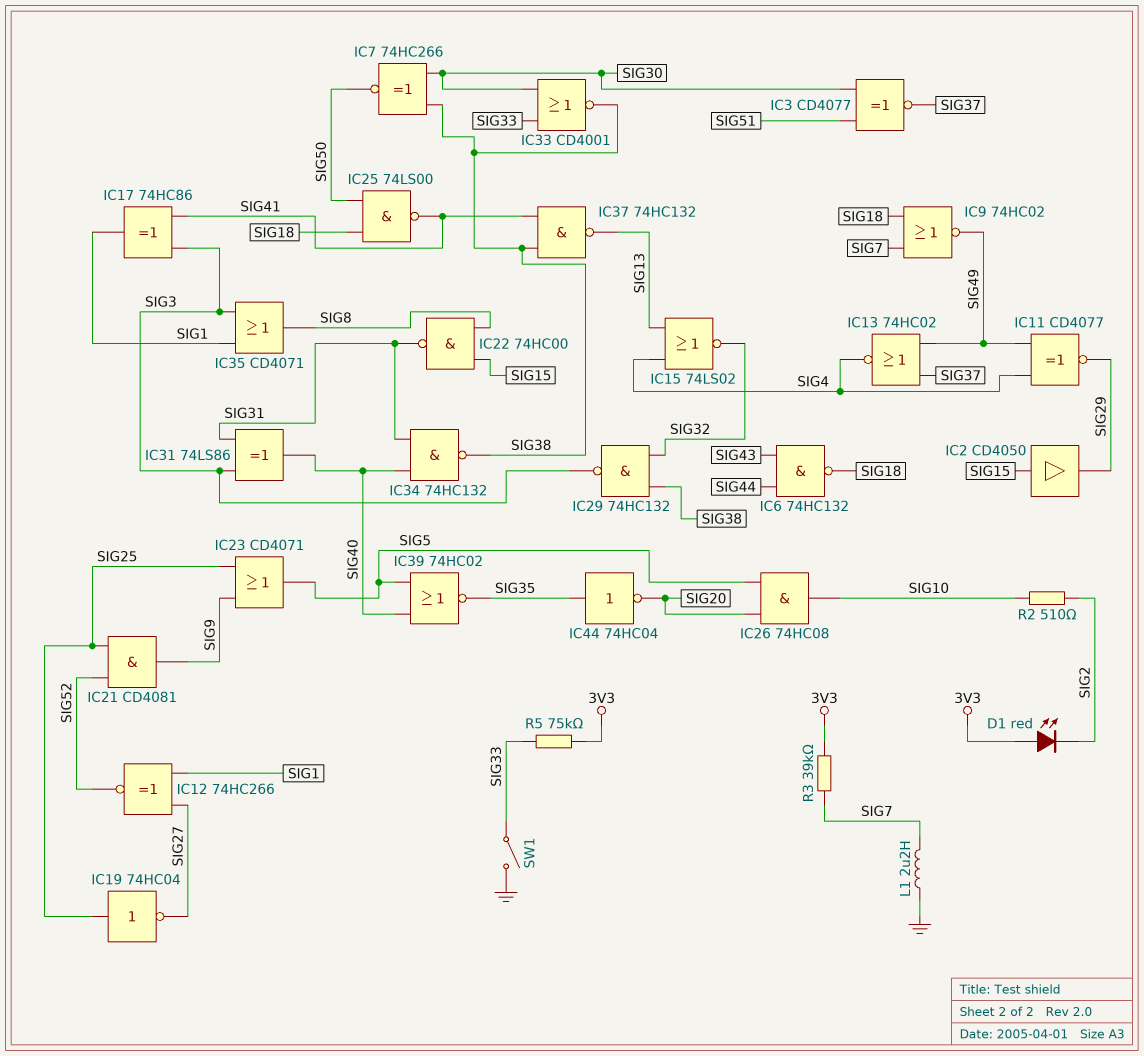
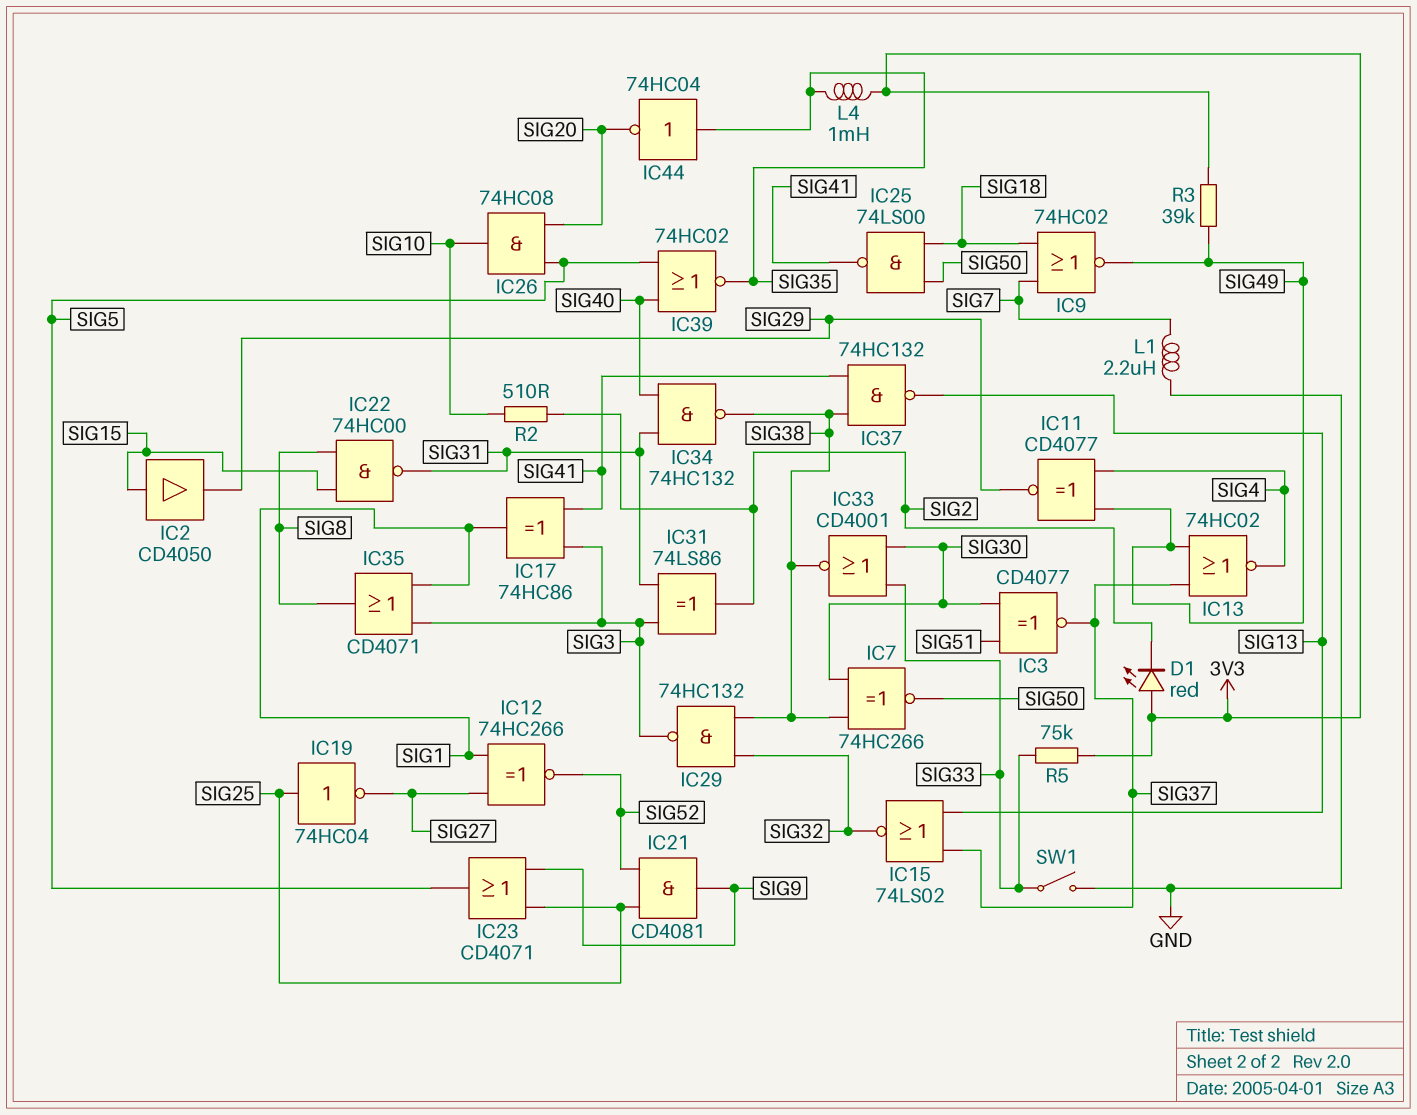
IC6: NAND 74HC132 (in SIG43, in SIG44, out SIG18) -> none
IC15: NOR 74LS02 (in SIG4, in SIG13, out SIG32) -> NOR 74LS02 (in SIG13, in SIG37, out SIG32)
IC31: XOR 74LS86 (in SIG3, in SIG31, out SIG40) -> XOR 74LS86 (in SIG3, in SIG31, out SIG2)
L4: none -> 1mH (3V3, SIG35)
R3: 39k (3V3, SIG7) -> 39k (3V3, SIG49)

